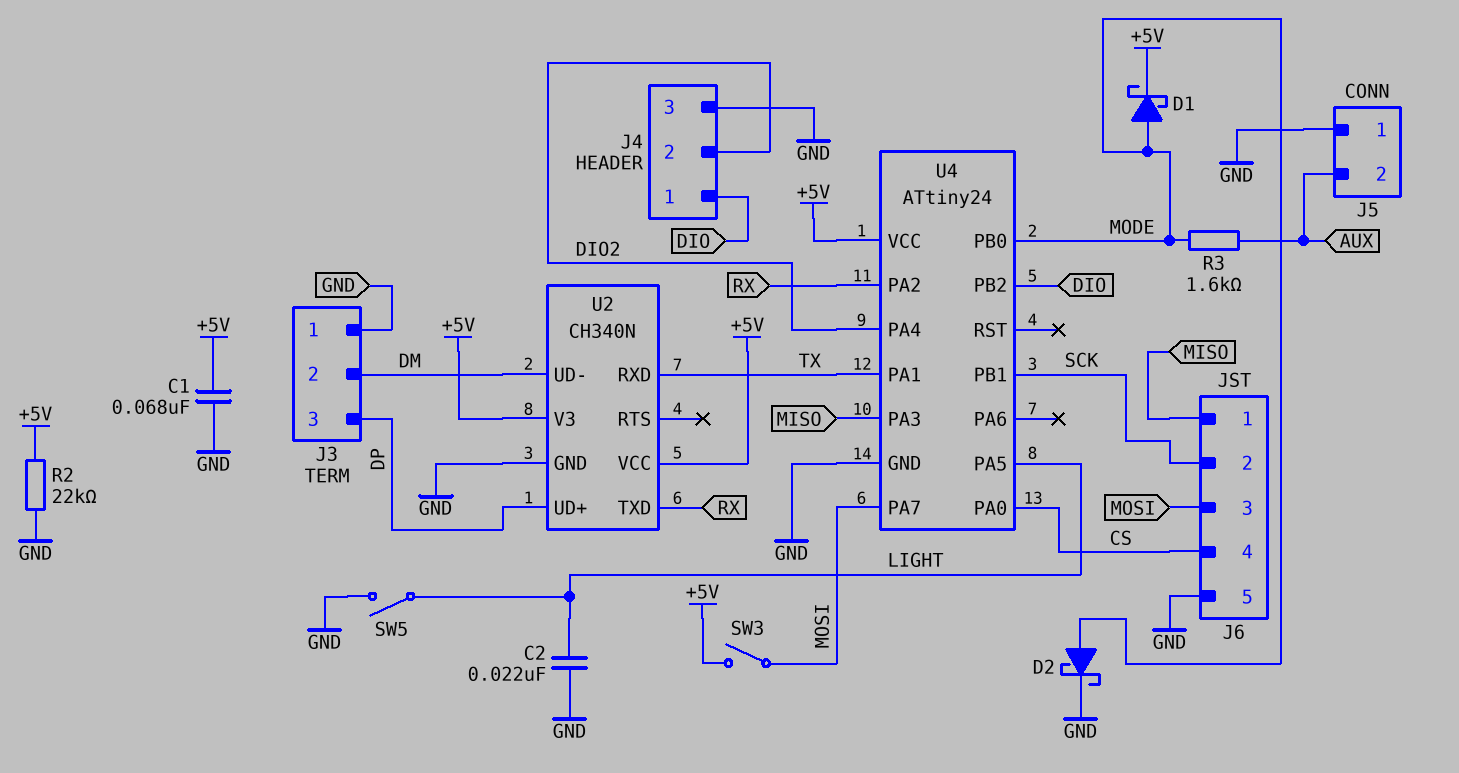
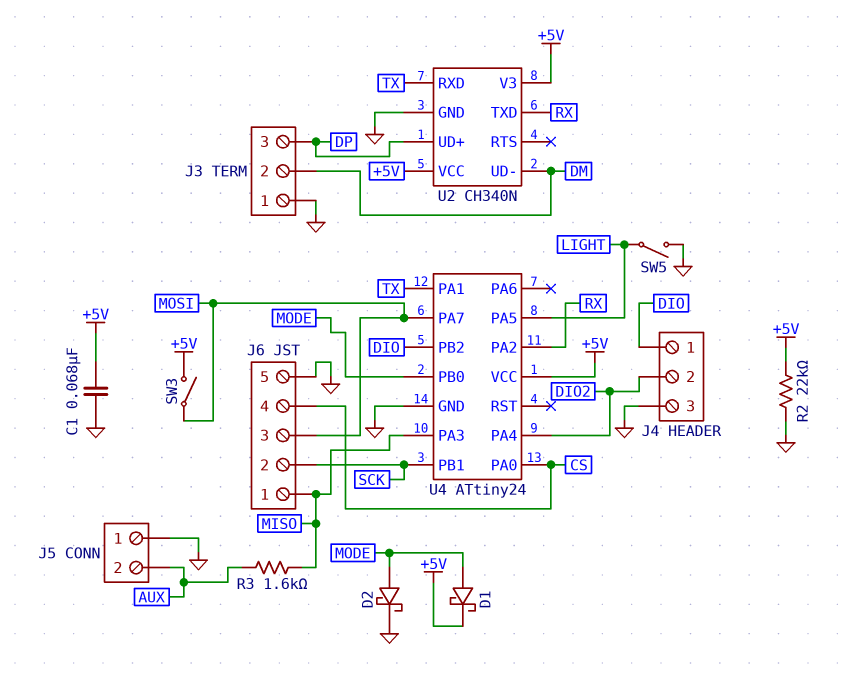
C2: 22nF (GND, LIGHT) -> none
R3: 1.6k (AUX, MODE) -> 1.6k (AUX, MISO)

